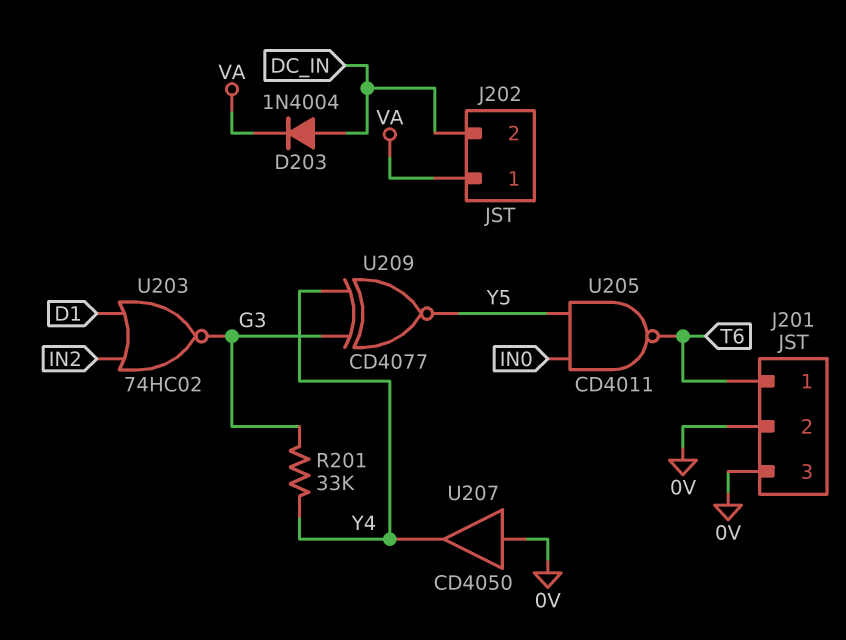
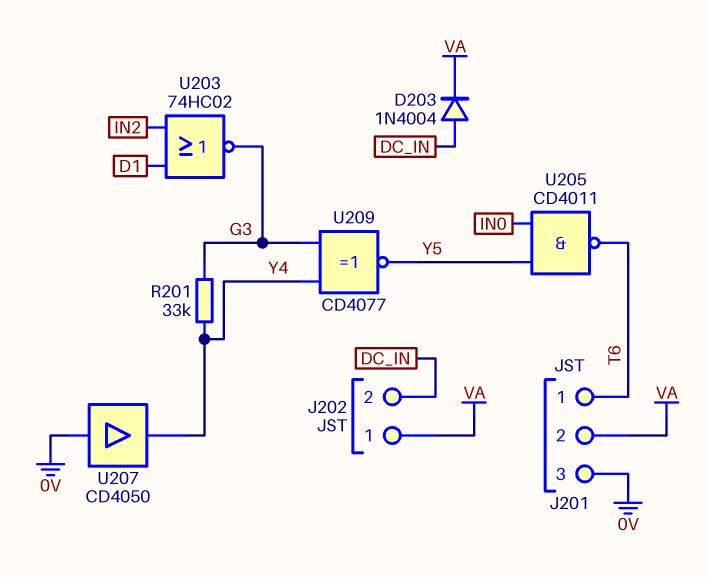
J201 pin 2: 0V -> VA

